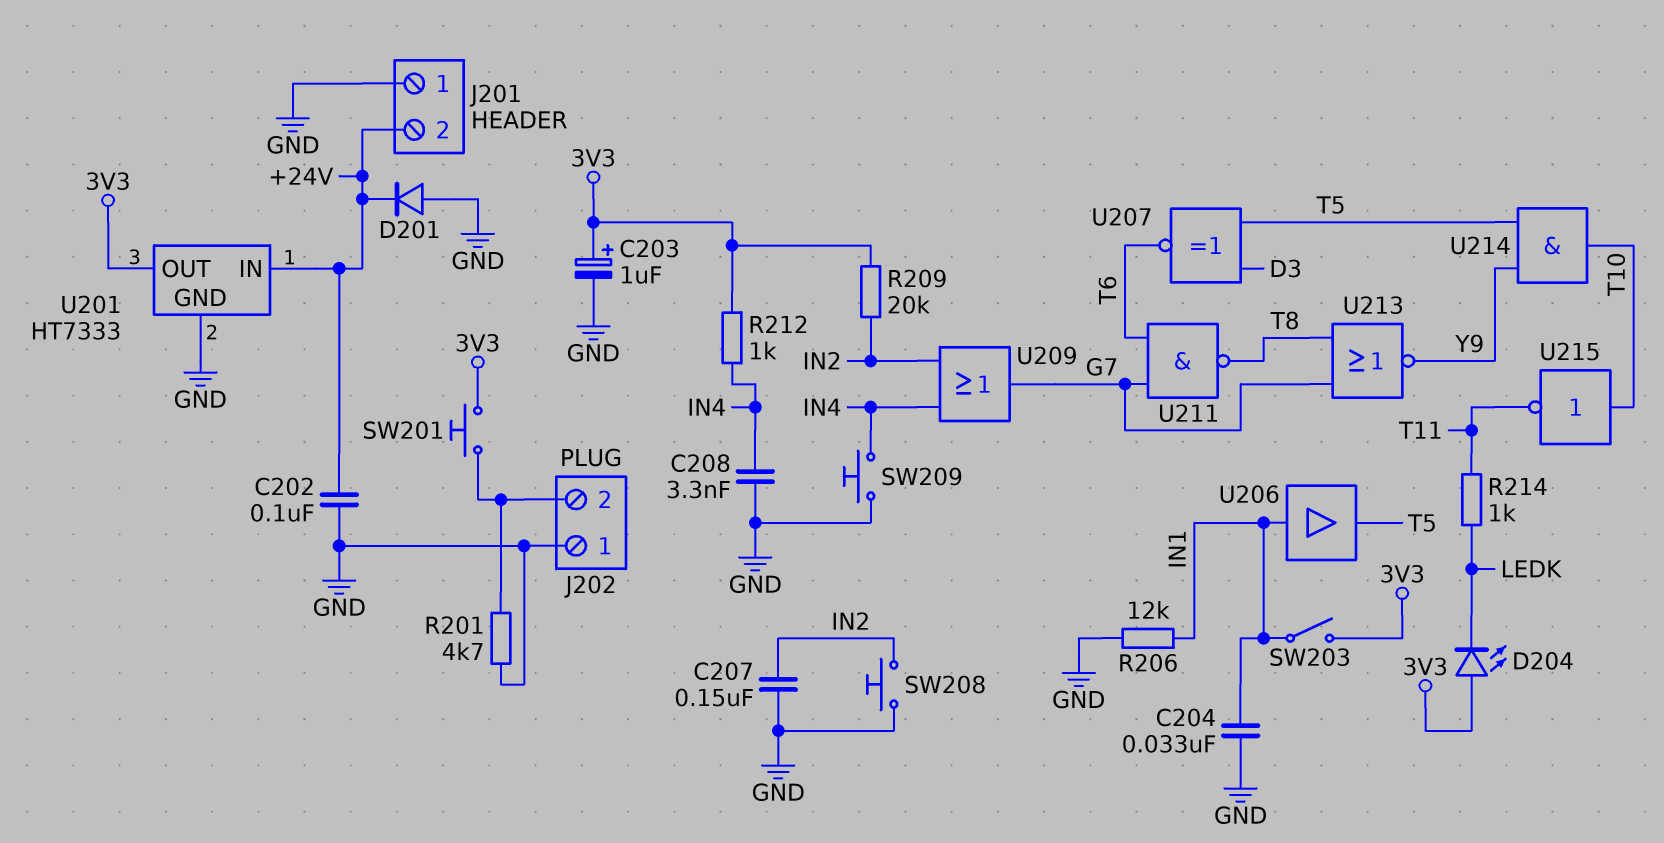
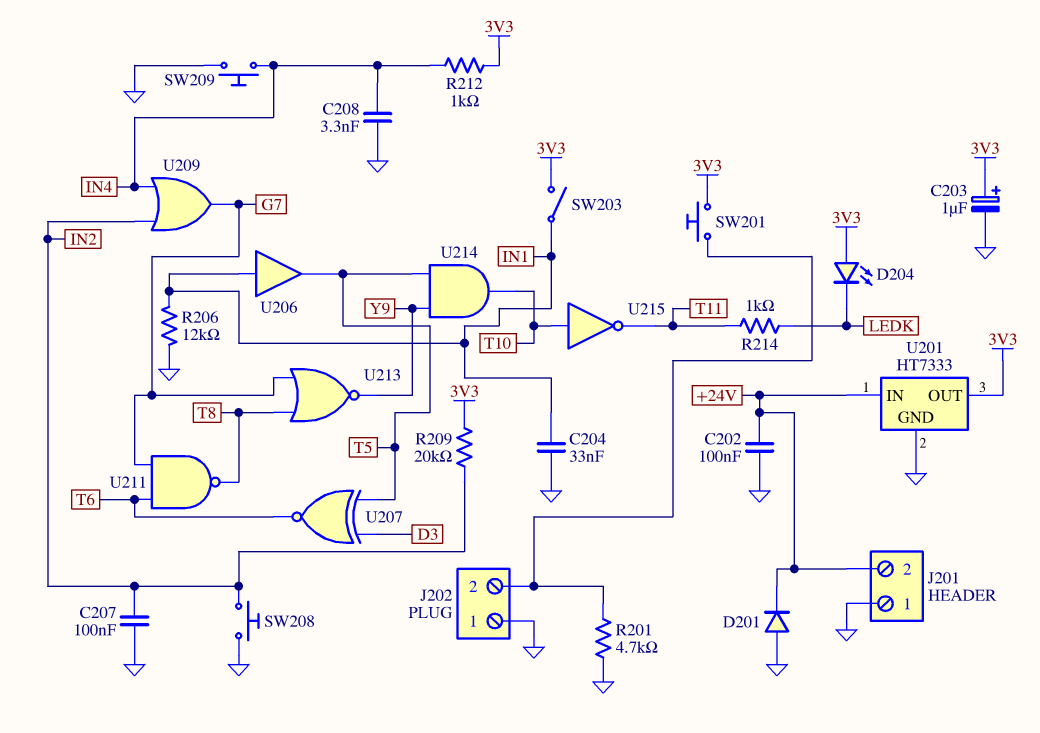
C207: 150nF (GND, IN2) -> 100nF (GND, IN2)

